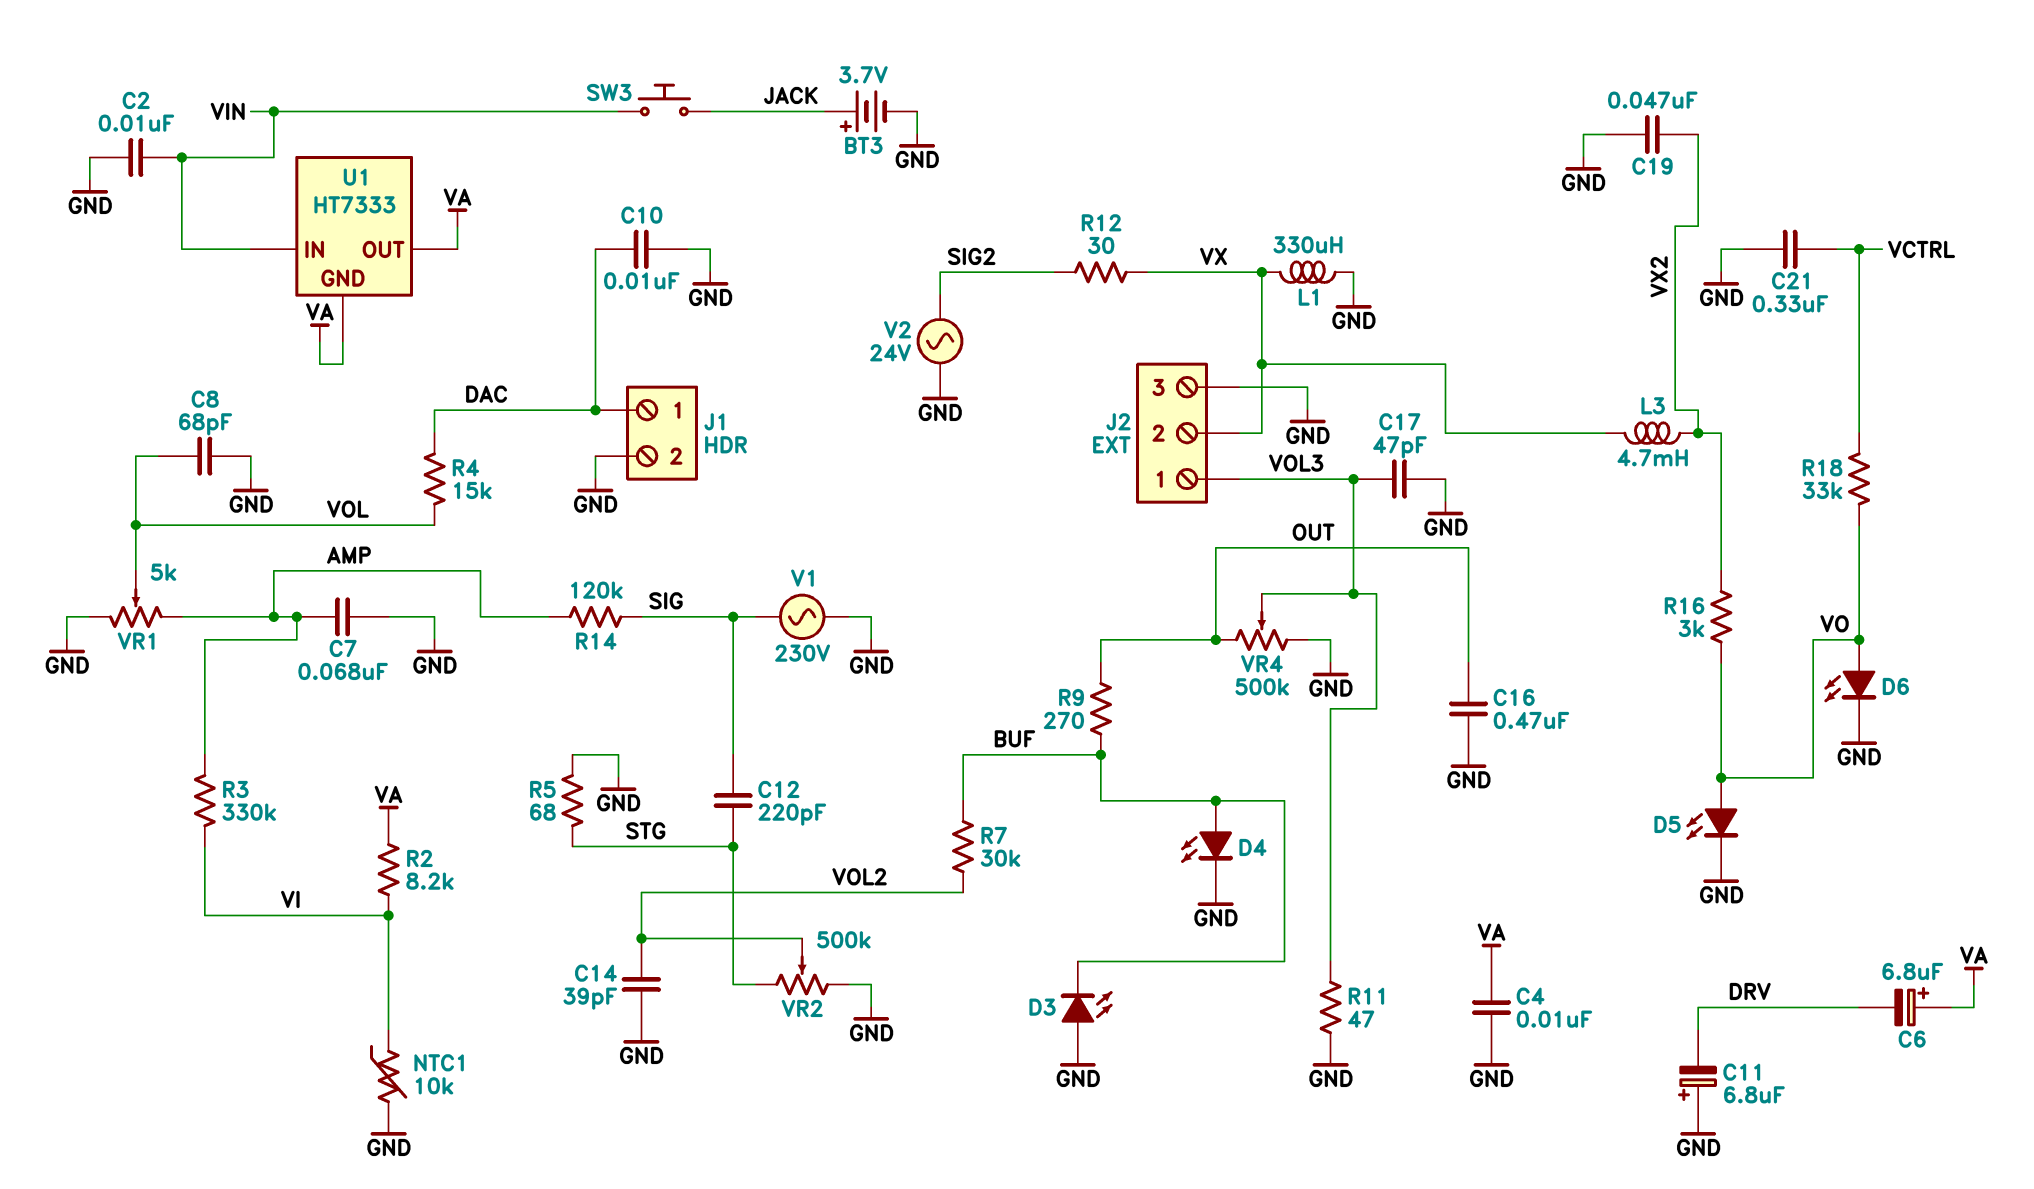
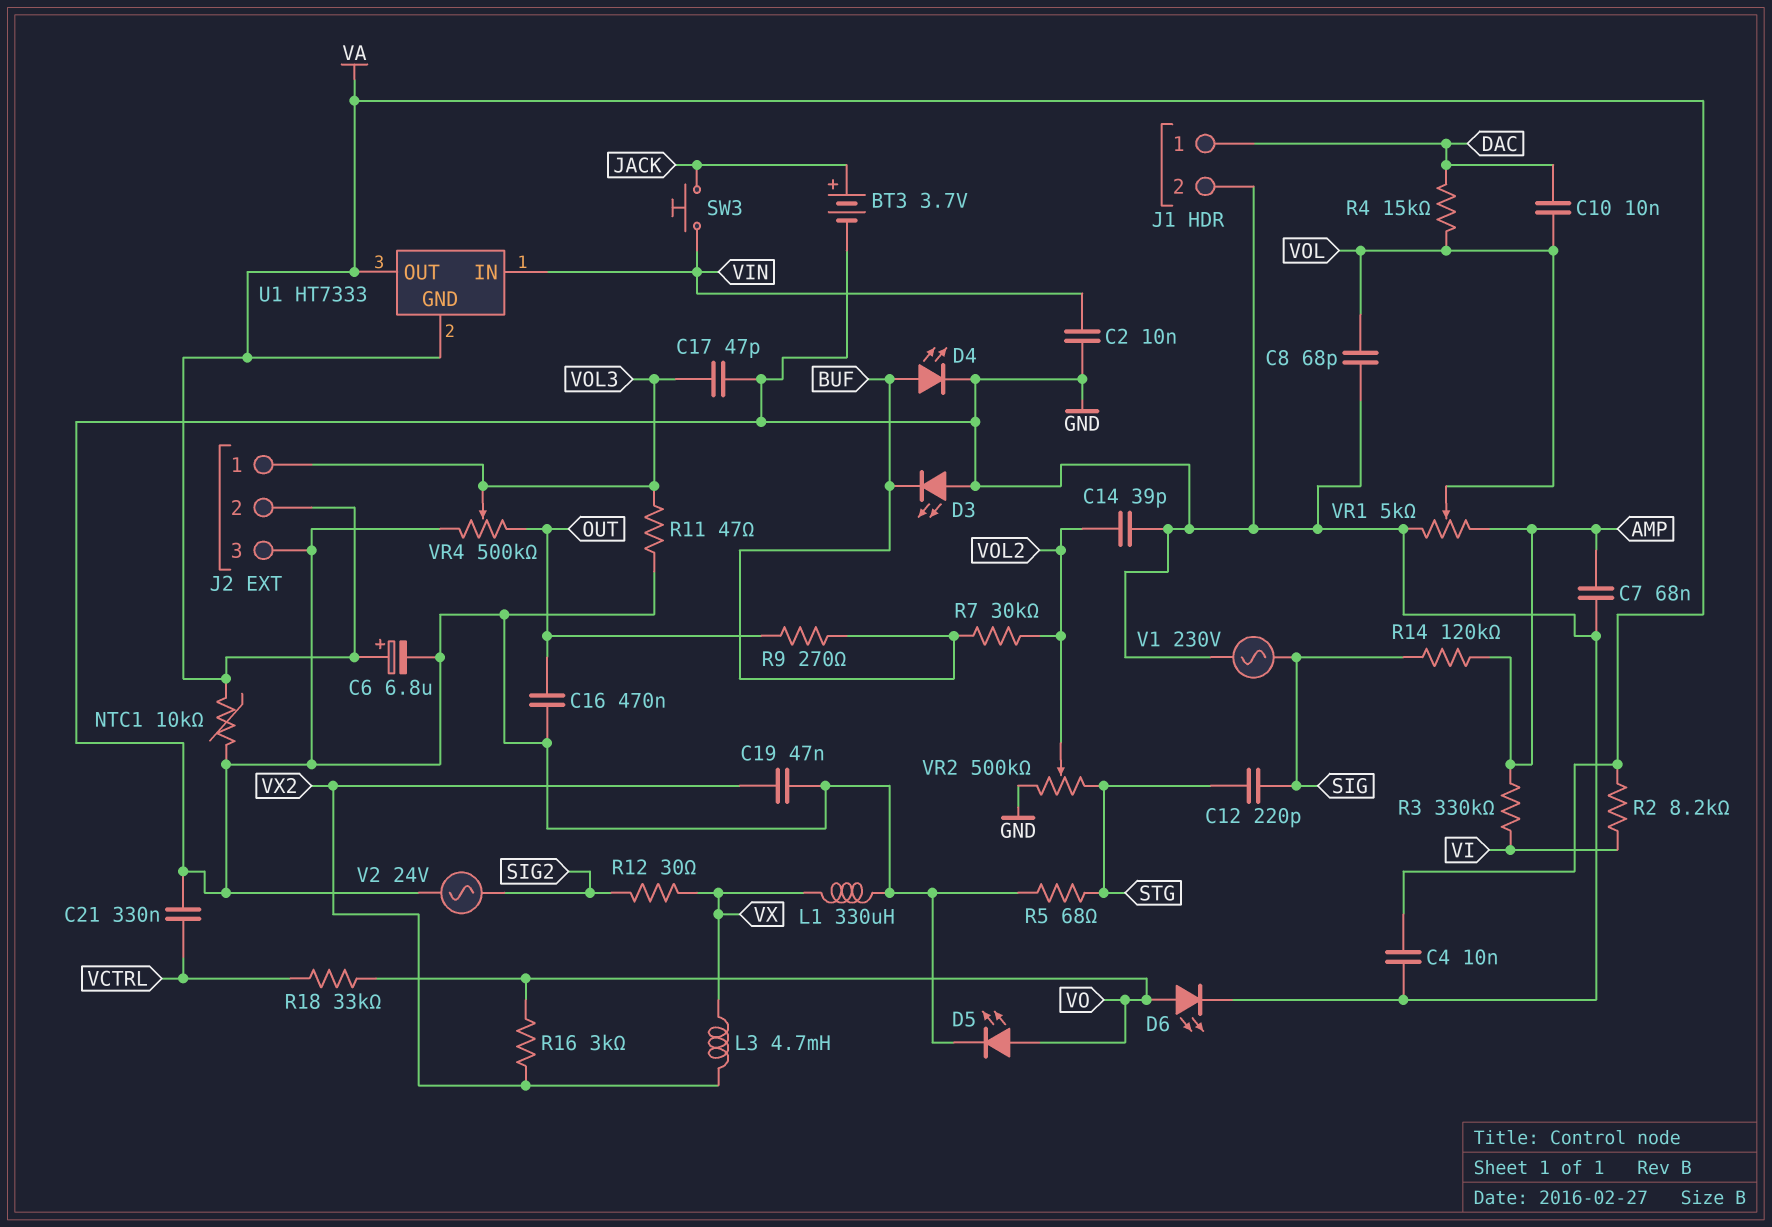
C6: 6.8uF (plus VA, minus DRV) -> 6.8uF (plus VA, minus GND)
C10: 10nF (DAC, GND) -> 10nF (DAC, VOL)
C11: 6.8uF (plus GND, minus DRV) -> none
J2 pin 2: VX -> VA
NTC1: 10k (GND, VI) -> 10k (GND, VA)

